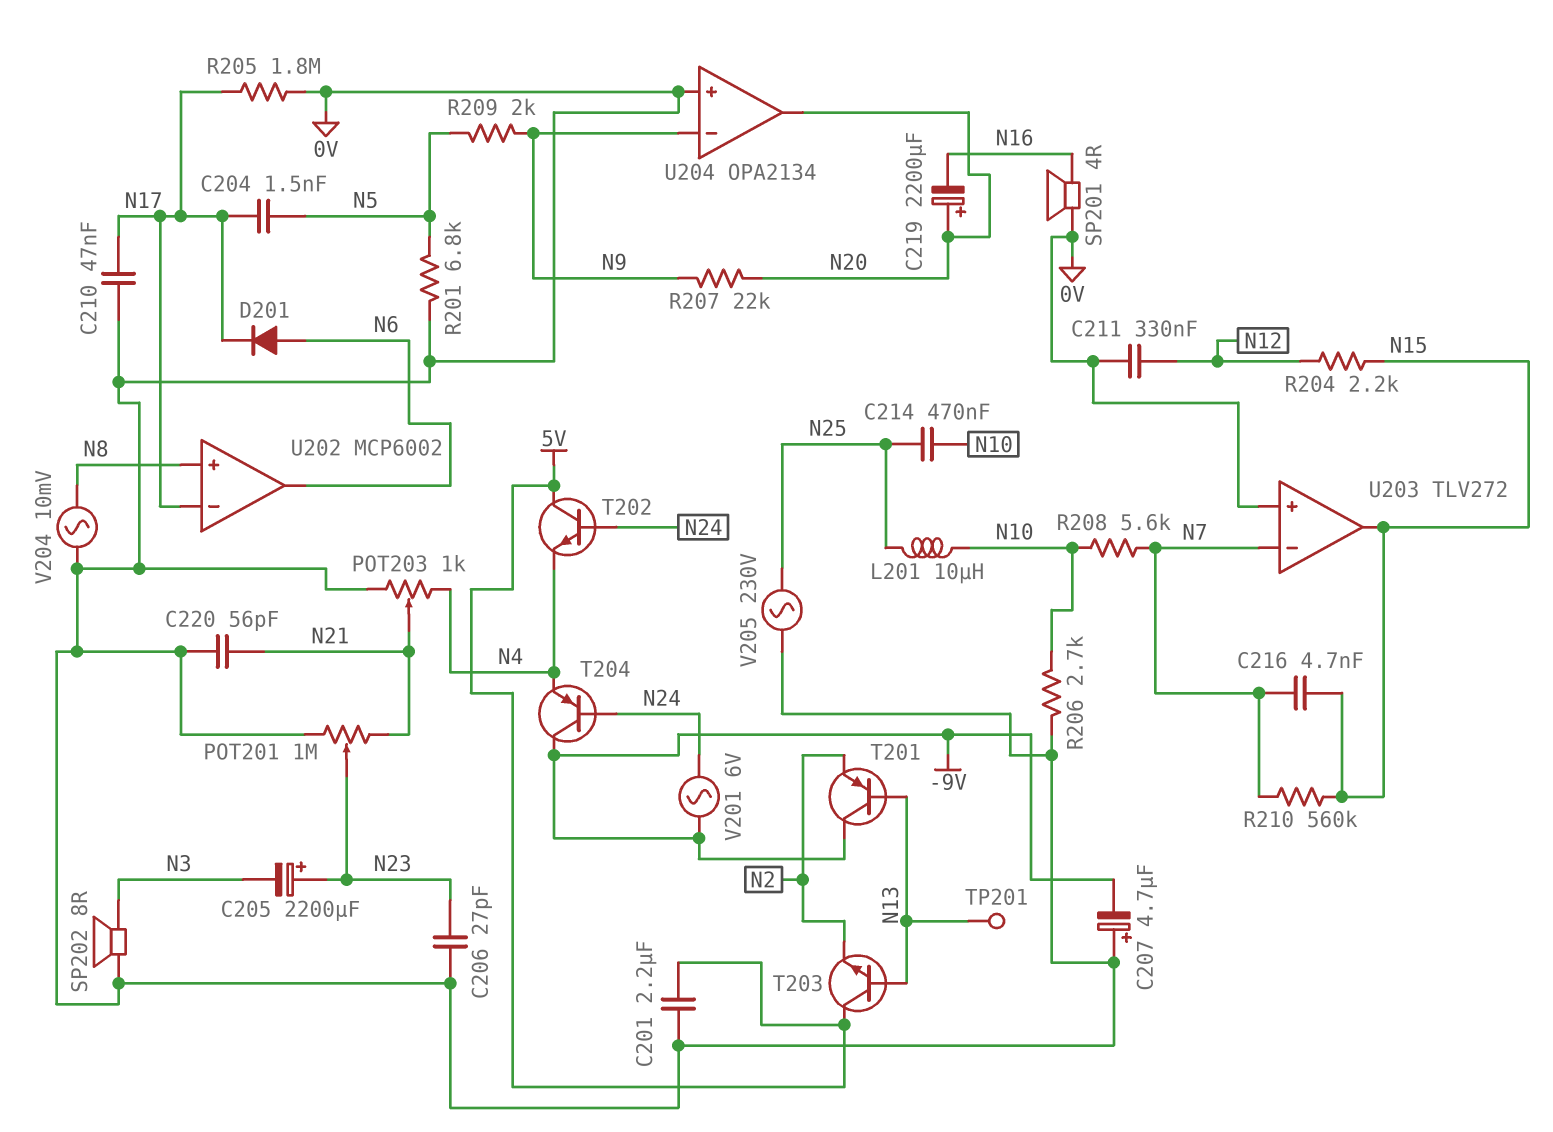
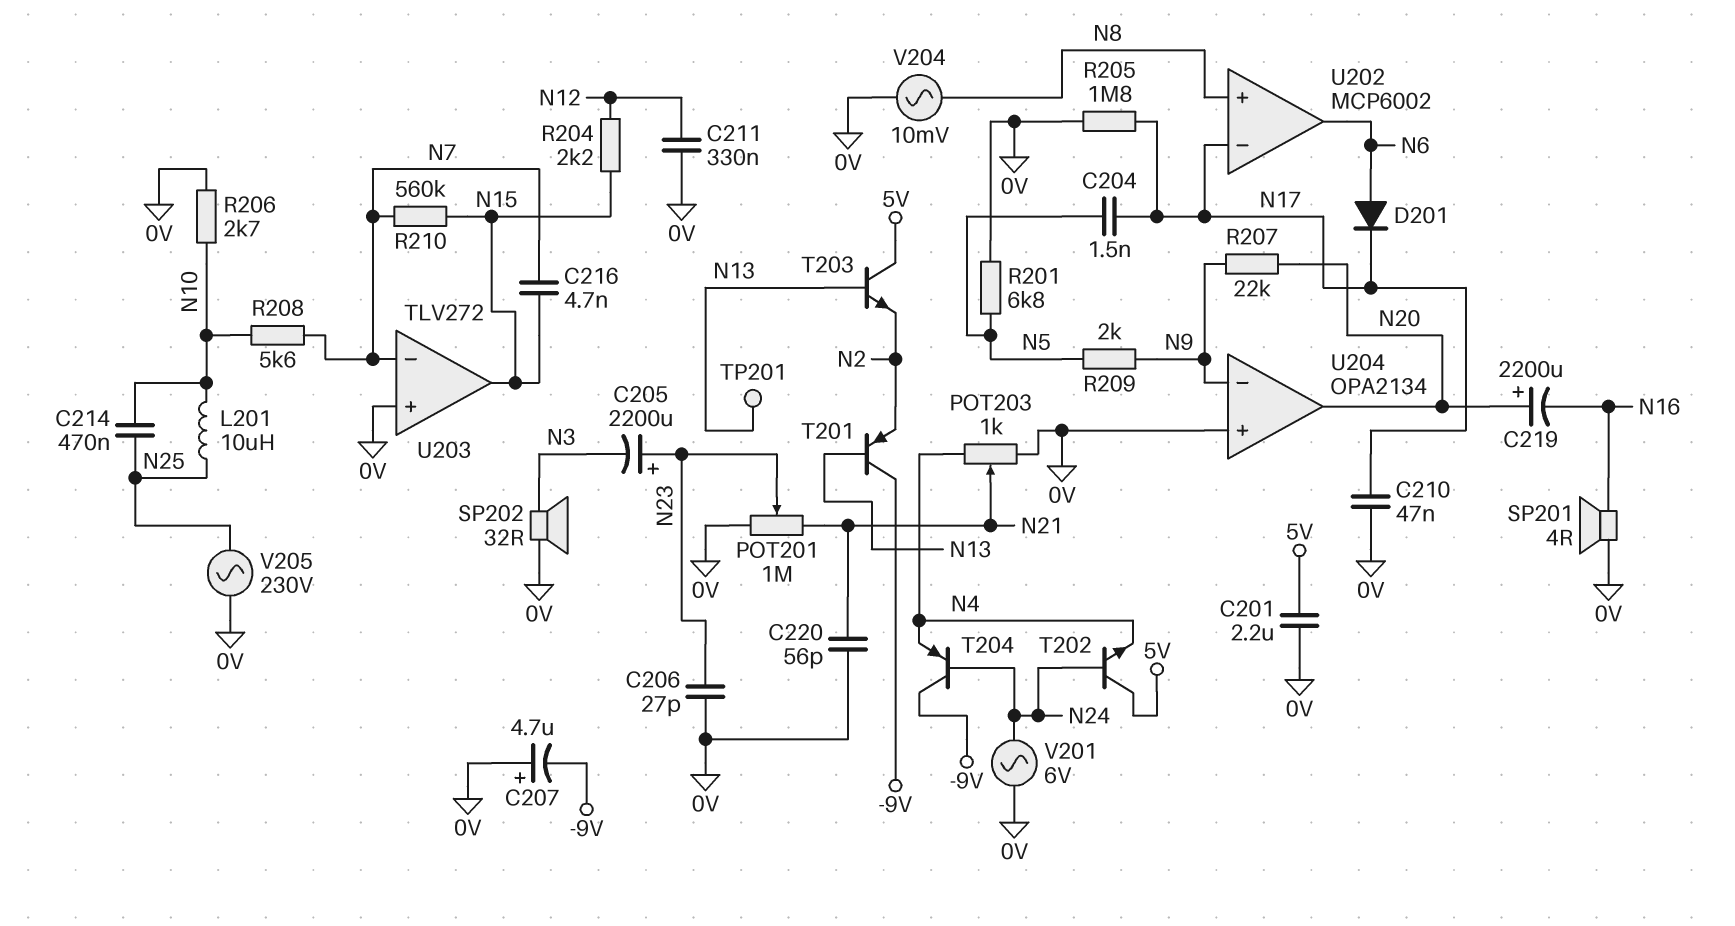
SP202: speaker 8R (0V, N3) -> speaker 32R (0V, N3)
V201: AC 6V (-9V, N24) -> AC 6V (0V, N24)

